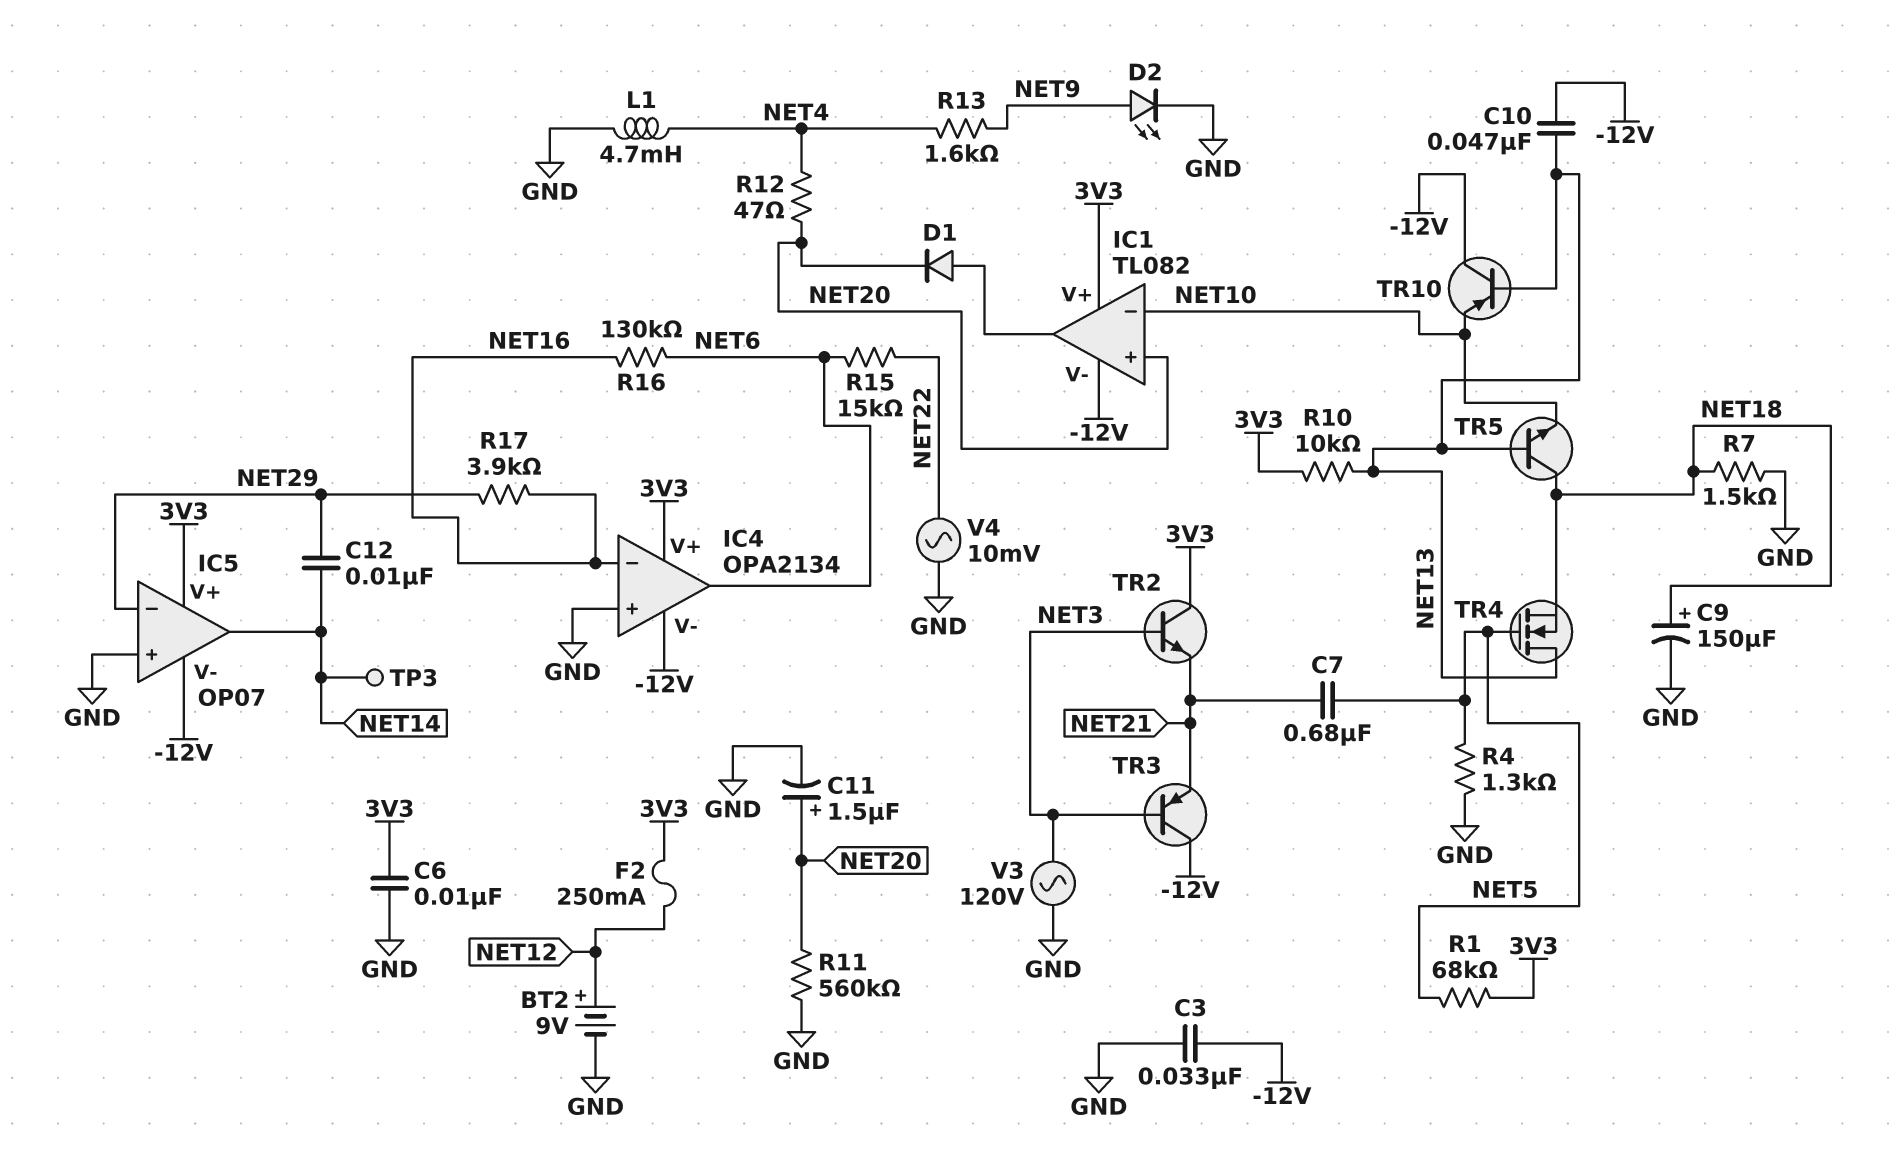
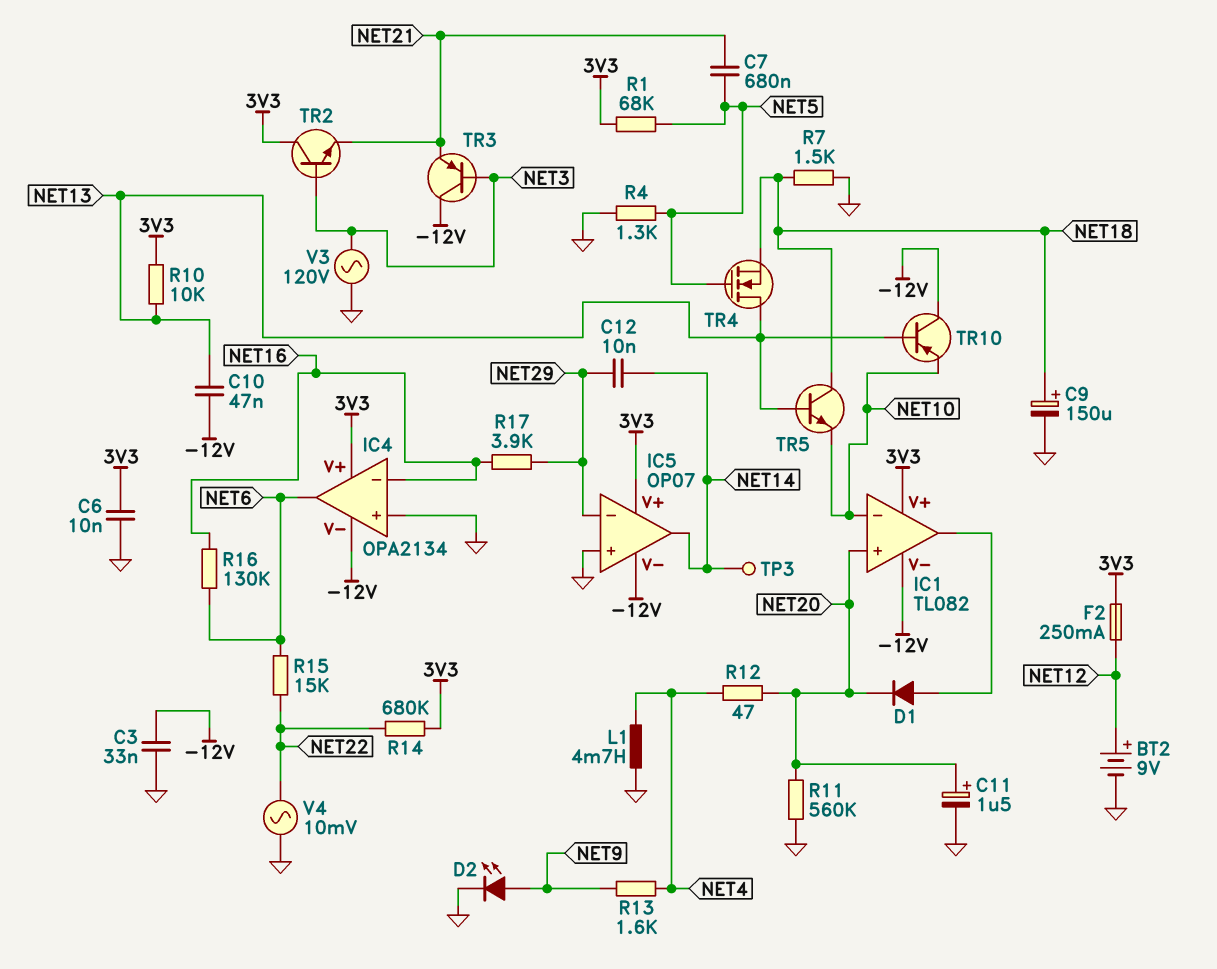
R14: none -> 680k (3V3, NET22)

